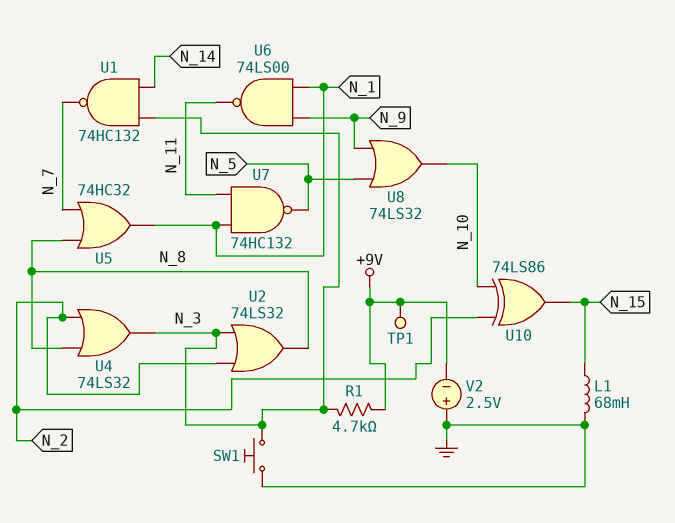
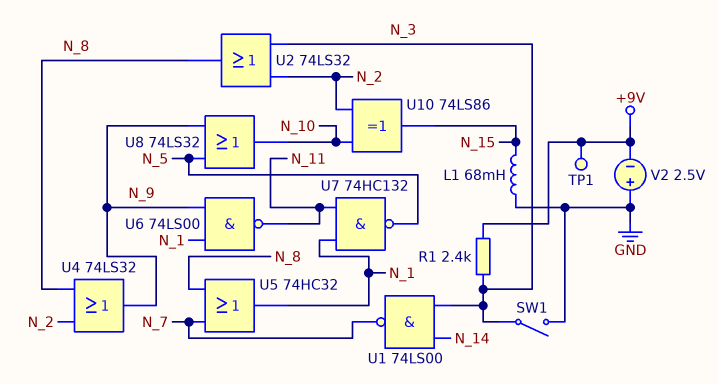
R1: 4.7k (+9V, N_3) -> 2.4k (+9V, N_3)
SW1: button (GND, N_3) -> switch (GND, N_3)
U1: NAND 74HC132 (in N_3, in N_14, out N_7) -> NAND 74LS00 (in N_3, in N_14, out N_7)
U4: OR 74LS32 (in N_2, in N_8, out N_3) -> OR 74LS32 (in N_2, in N_8, out N_9)

